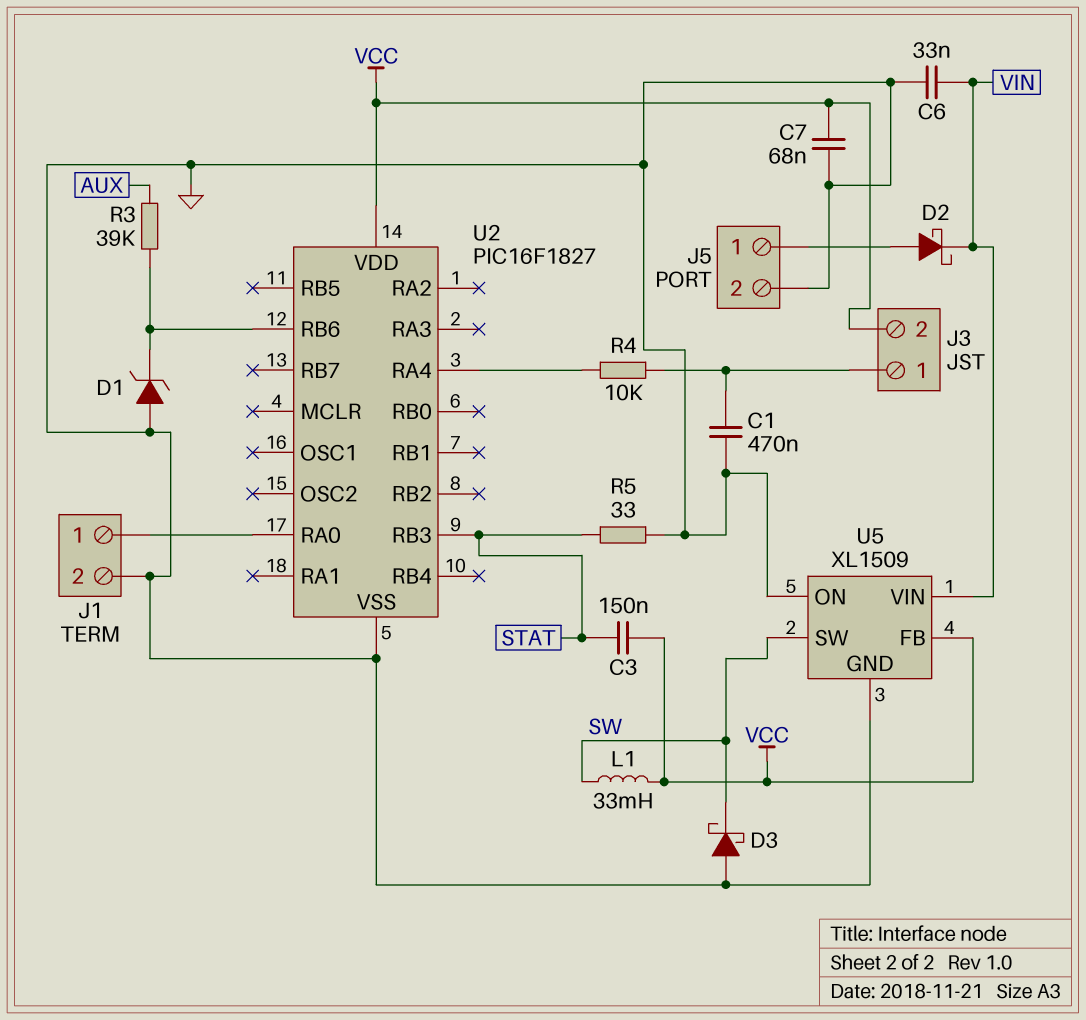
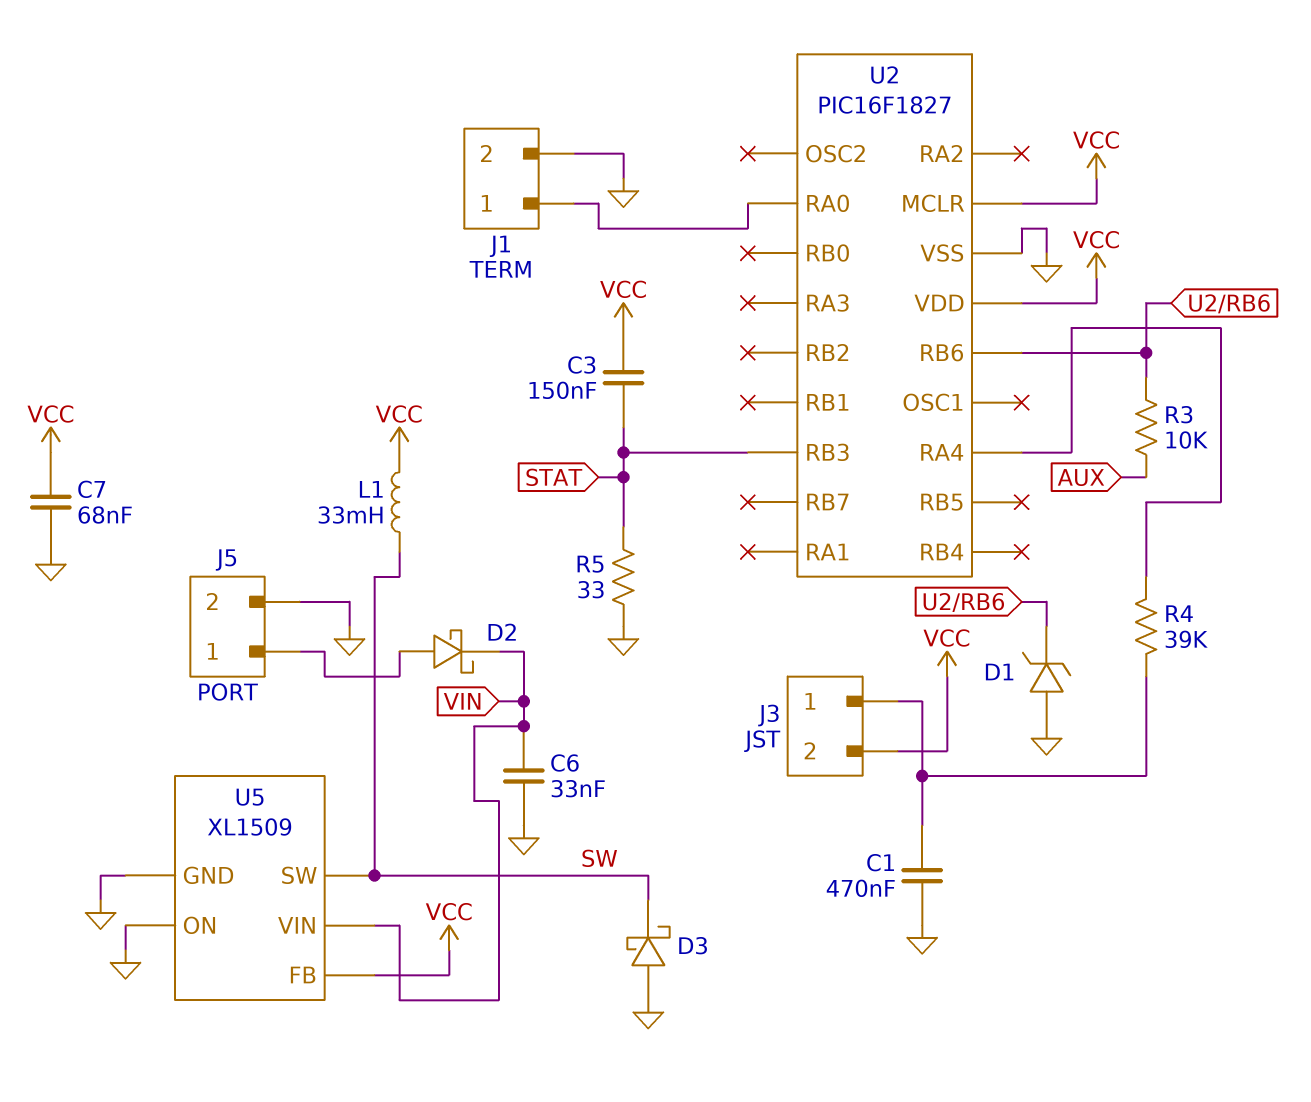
R3: 39k (AUX, U2/RB6) -> 10k (AUX, U2/RB6)
R4: 10k (J3/1, U2/RA4) -> 39k (J3/1, U2/RA4)
U2 pin MCLR: none -> VCC

